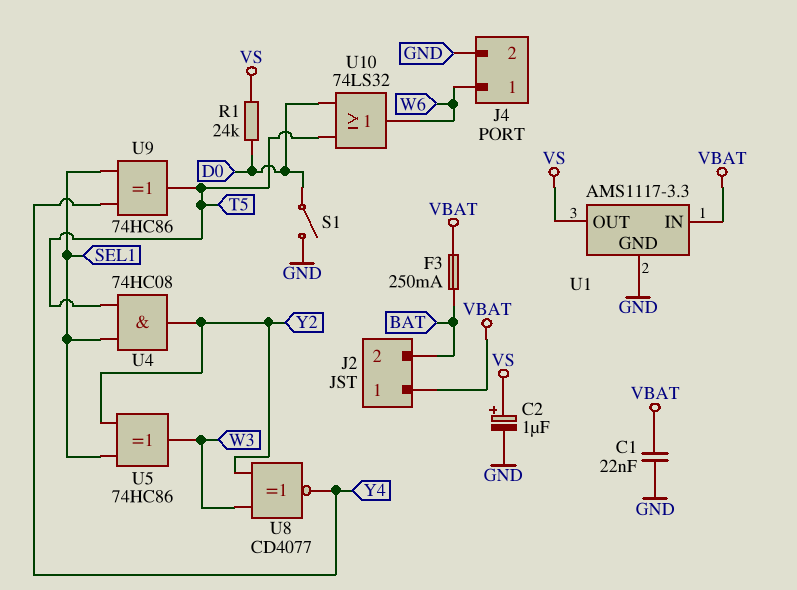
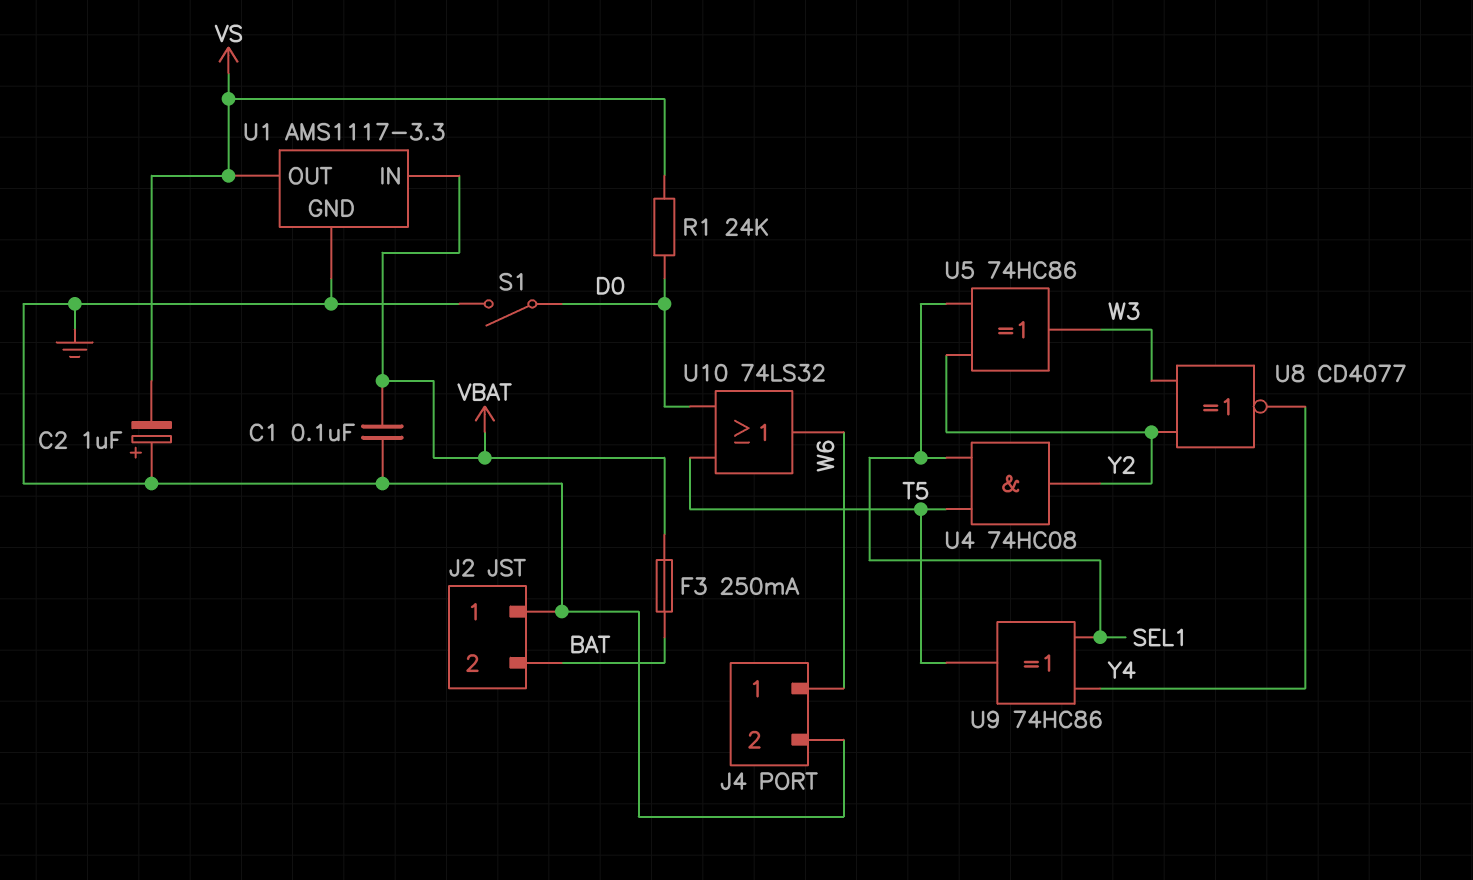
C1: 22nF (GND, VBAT) -> 100nF (GND, VBAT)
C2: 1uF (plus VS, minus GND) -> 1uF (plus GND, minus VS)
J2 pin 1: VBAT -> GND

